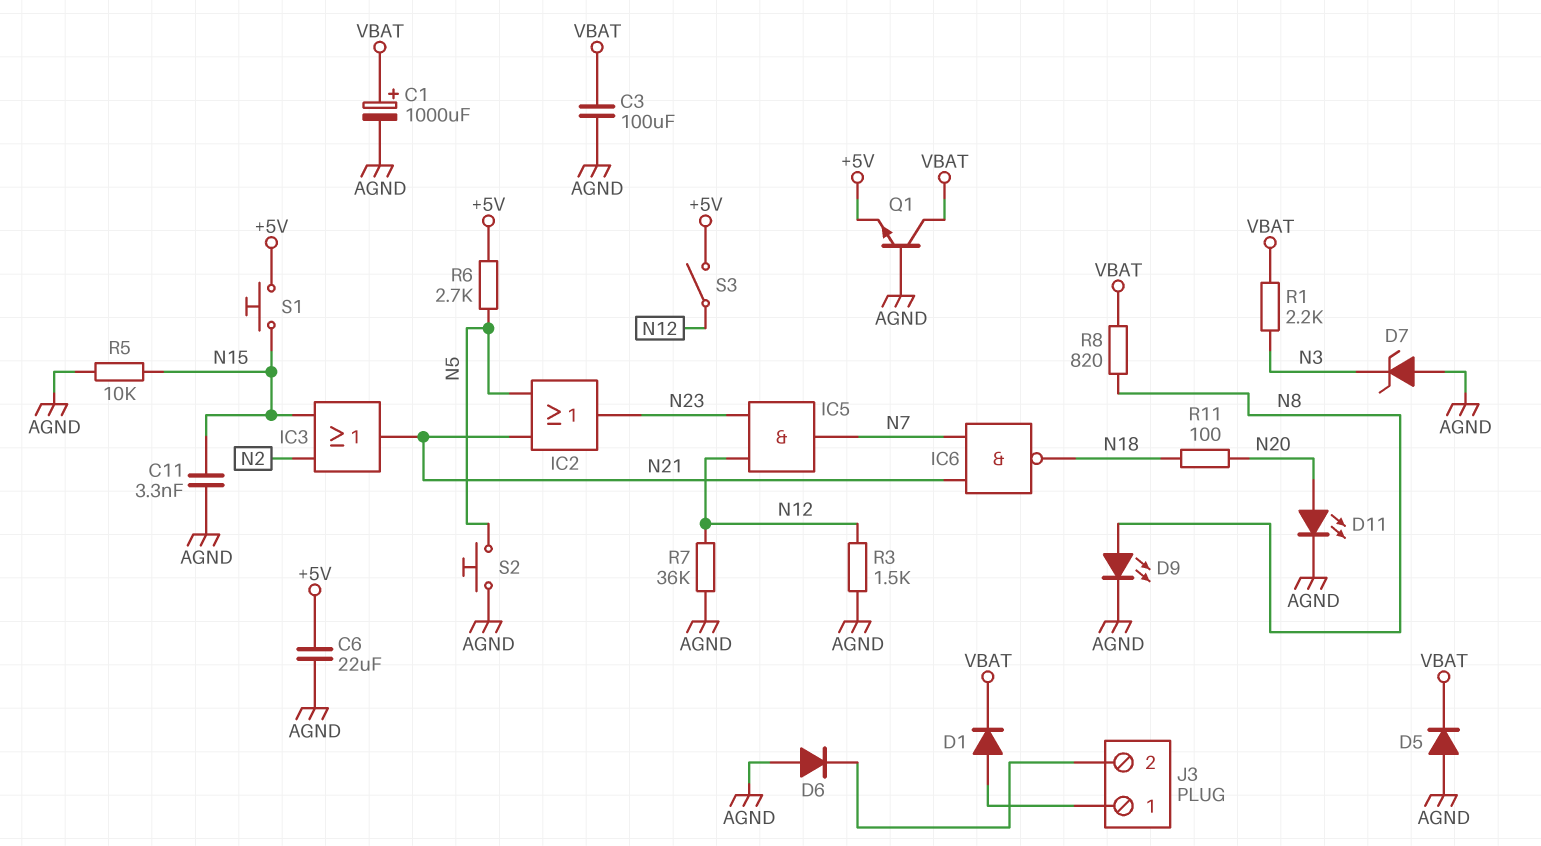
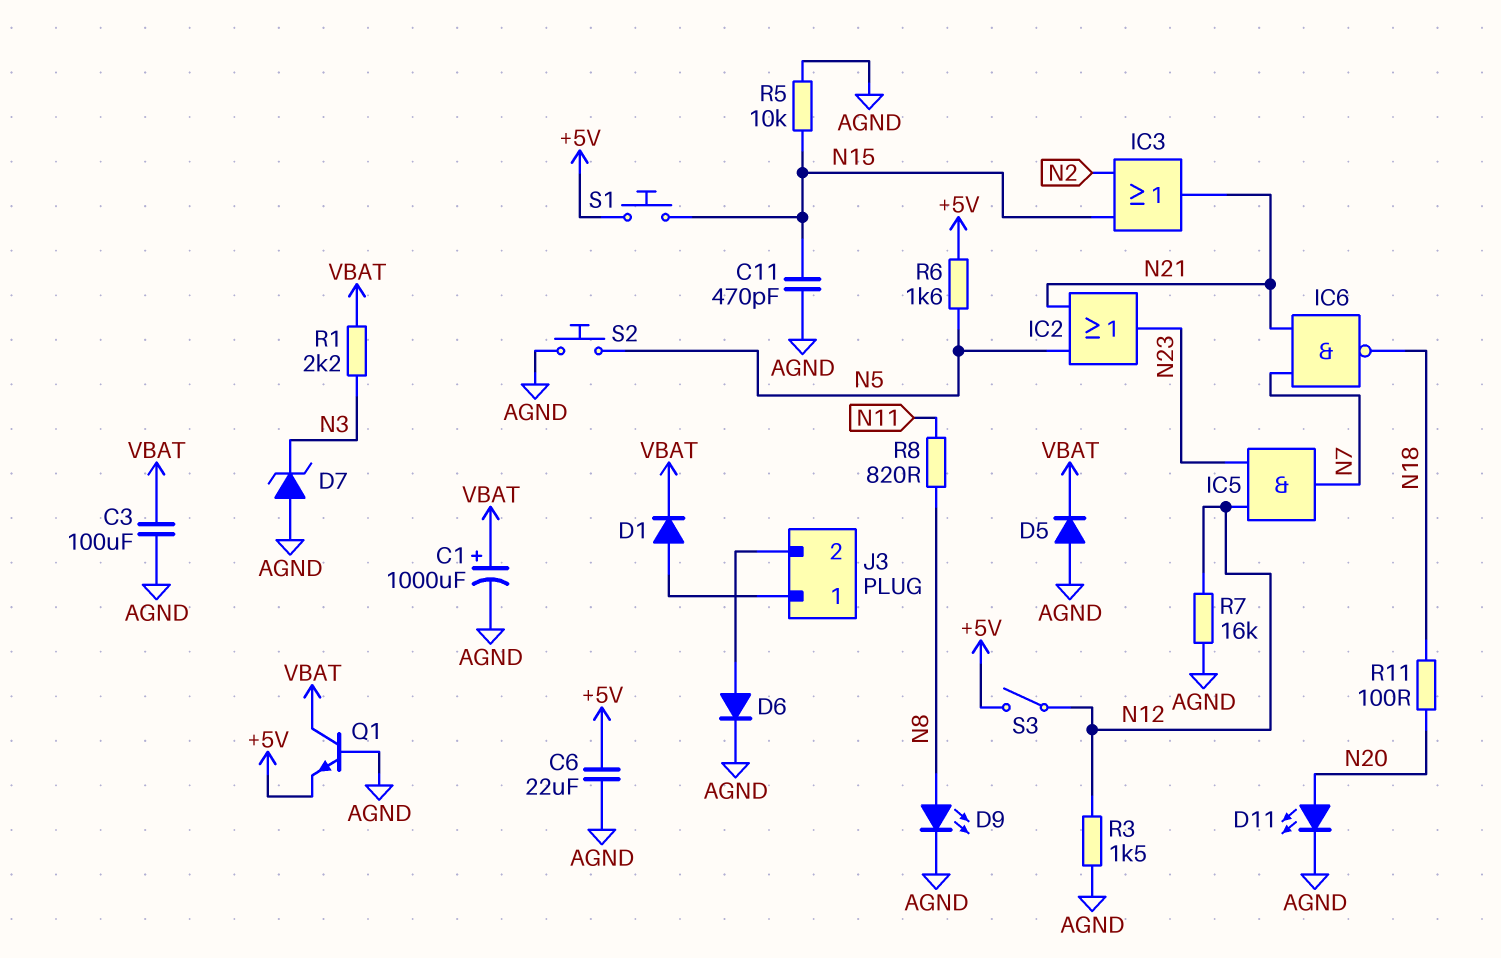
C11: 3.3nF (AGND, N15) -> 470pF (AGND, N15)
D6: diode (A AGND, K J3/2) -> diode (A J3/2, K AGND)
R6: 2.7k (+5V, N5) -> 1.6k (+5V, N5)
R7: 36k (AGND, N12) -> 16k (AGND, N12)
R8: 820 (N8, VBAT) -> 820 (N8, N11)

